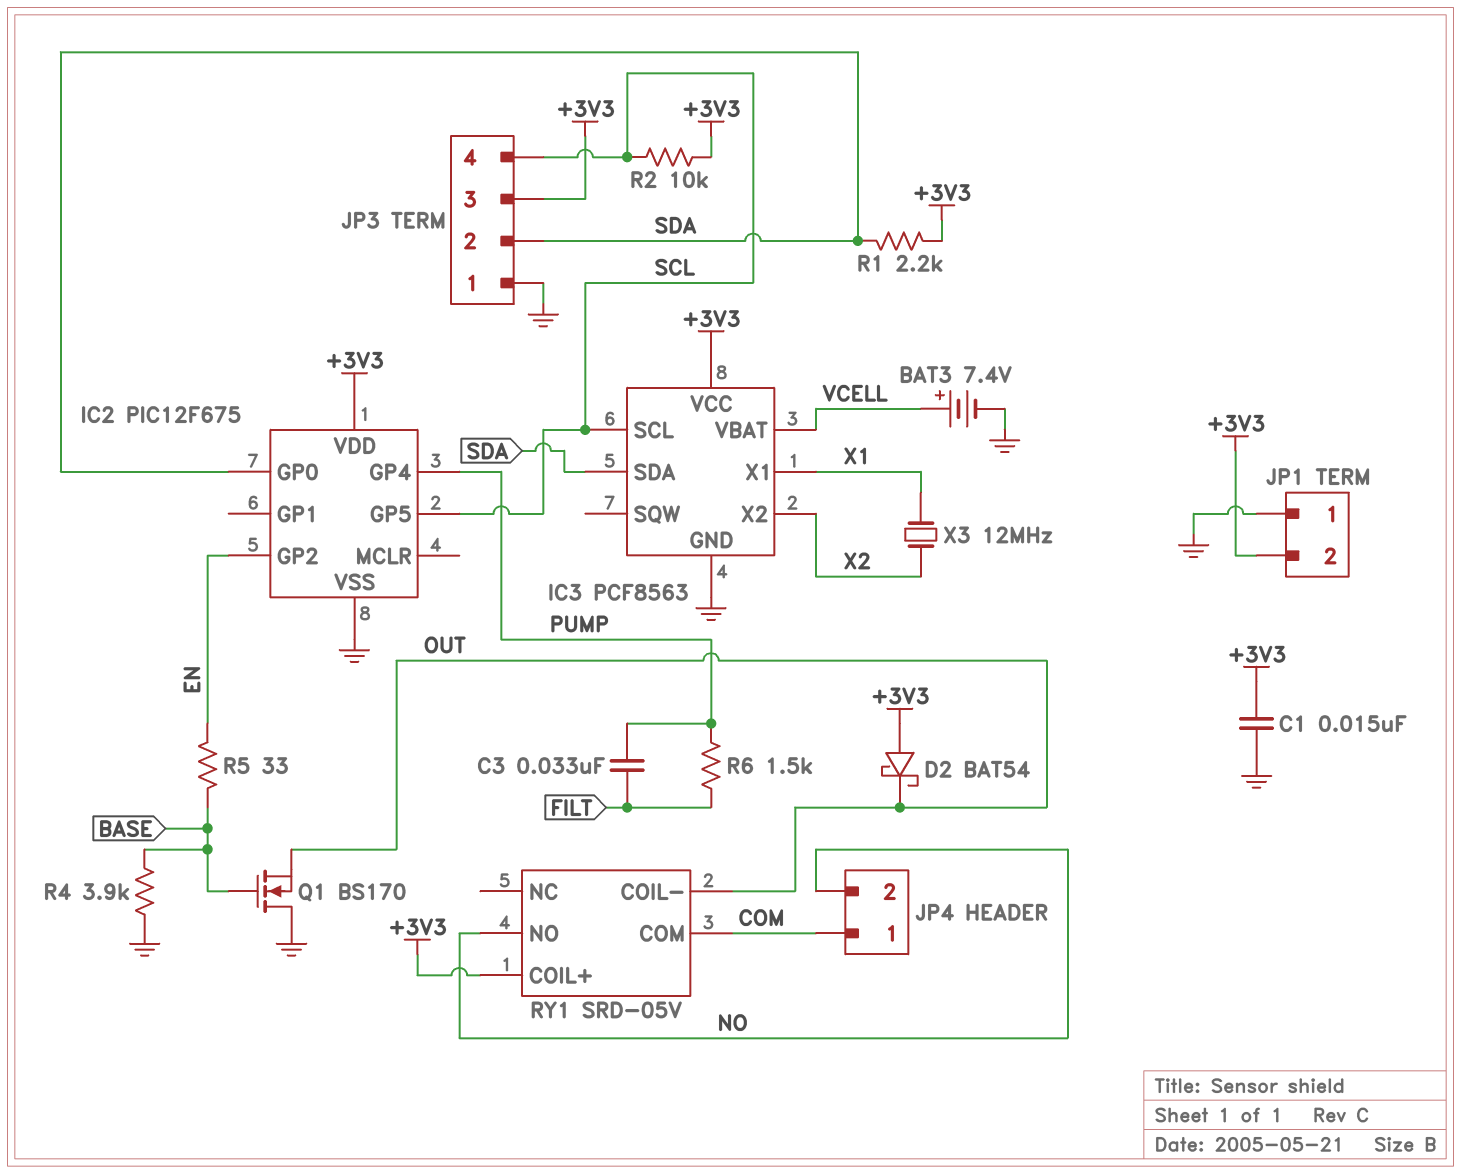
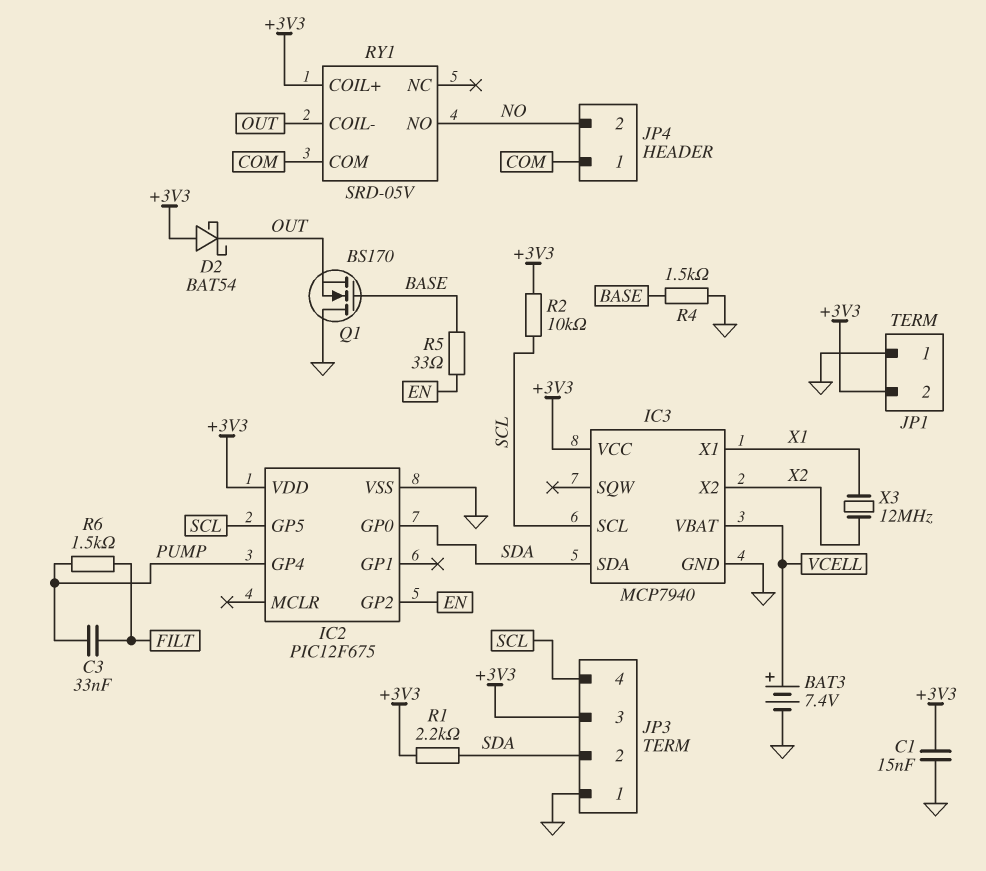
IC3: PCF8563 -> MCP7940
R4: 3.9k (BASE, GND) -> 1.5k (BASE, GND)

